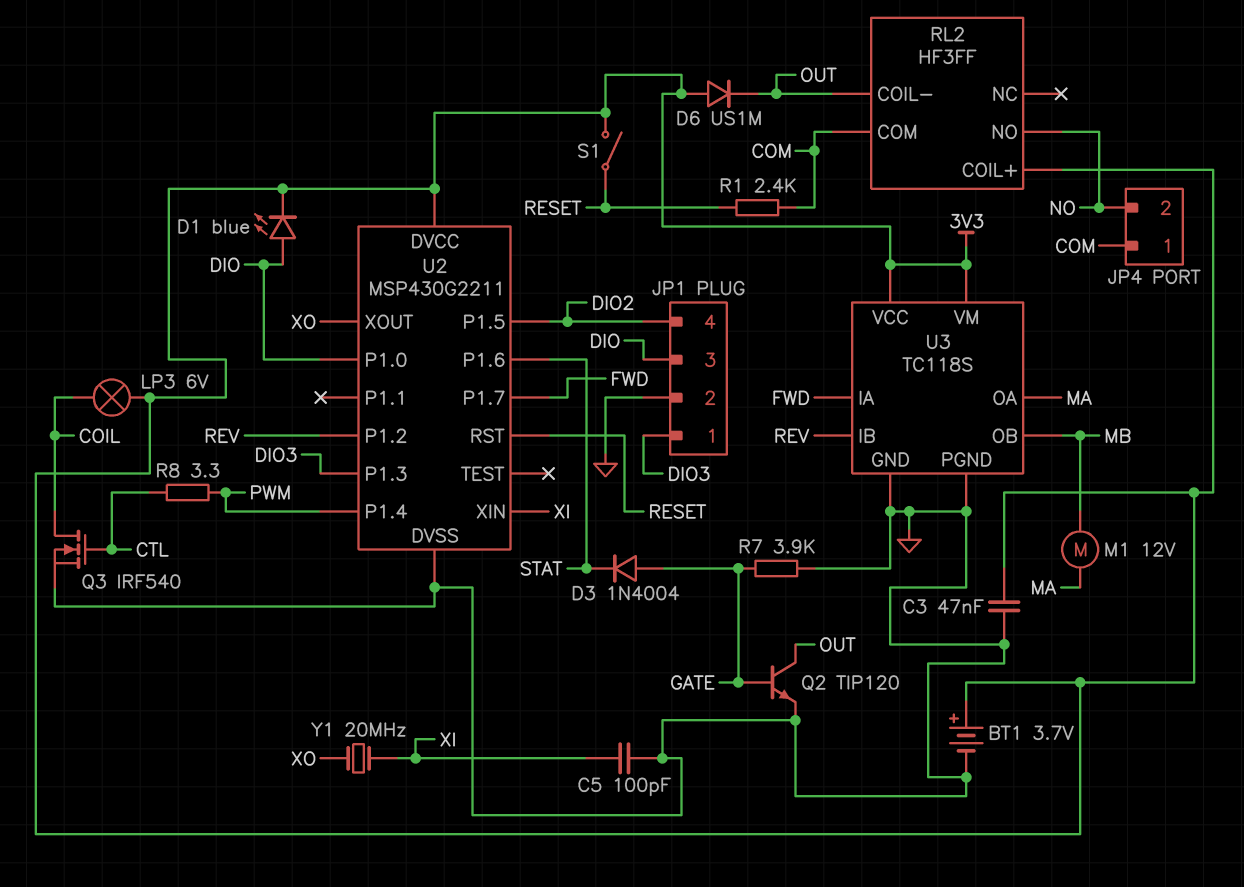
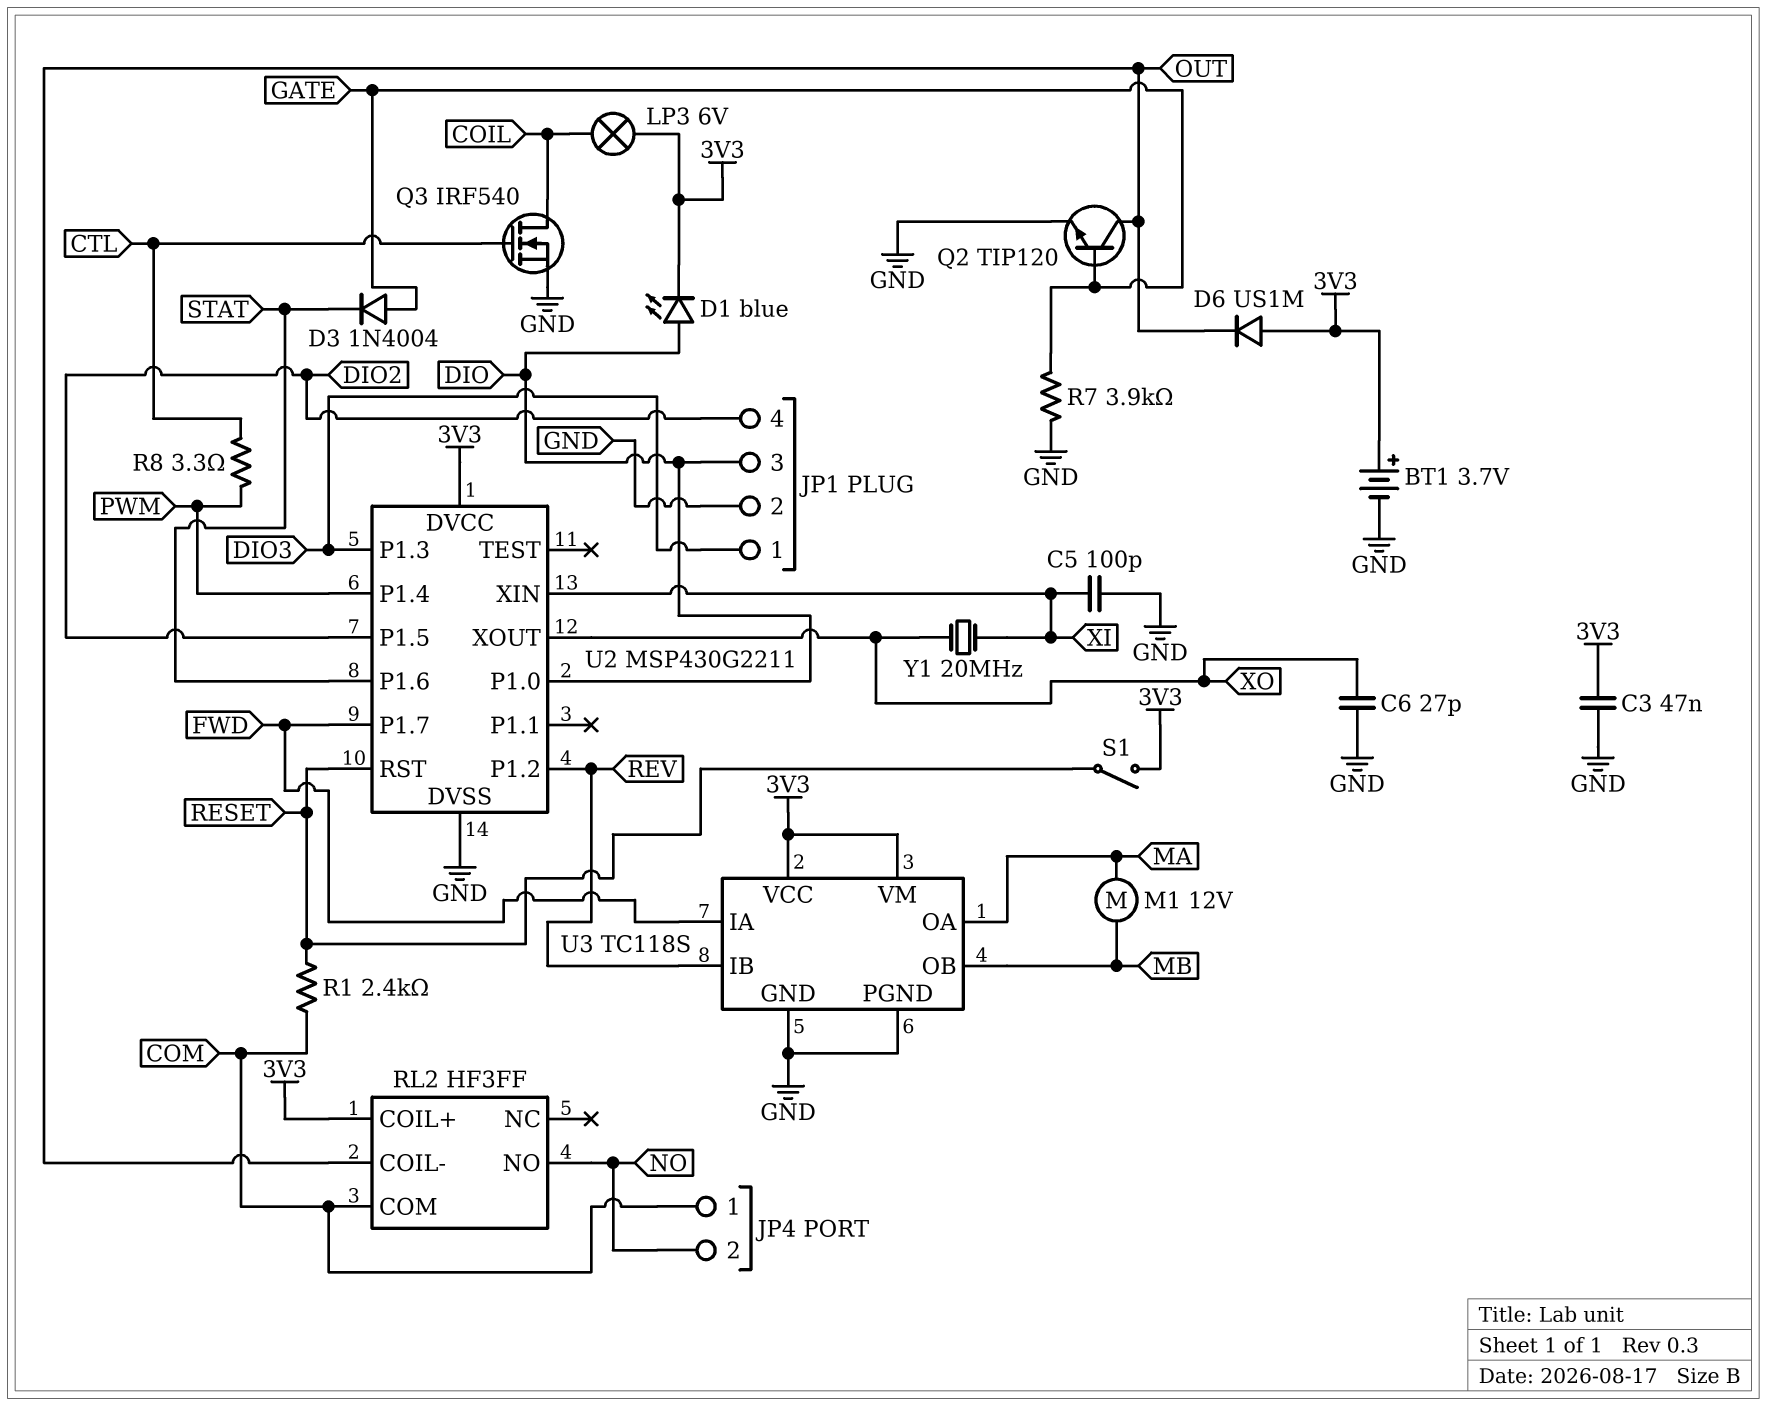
C6: none -> 27pF (GND, XO)

